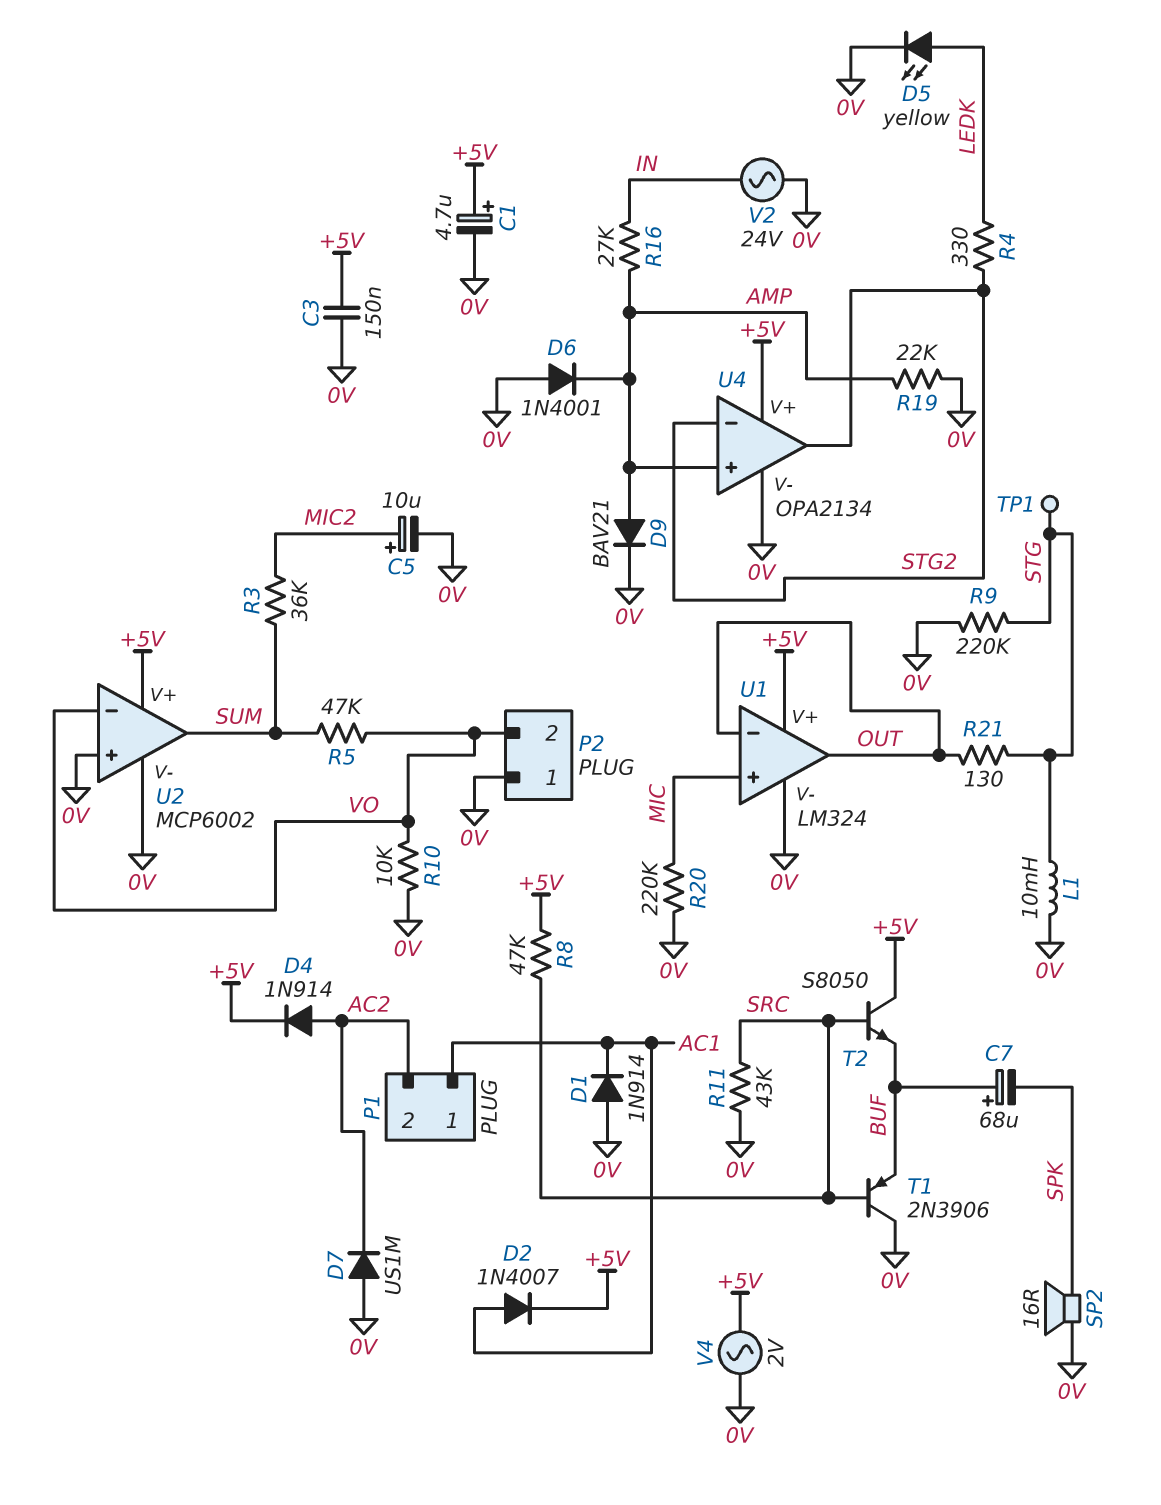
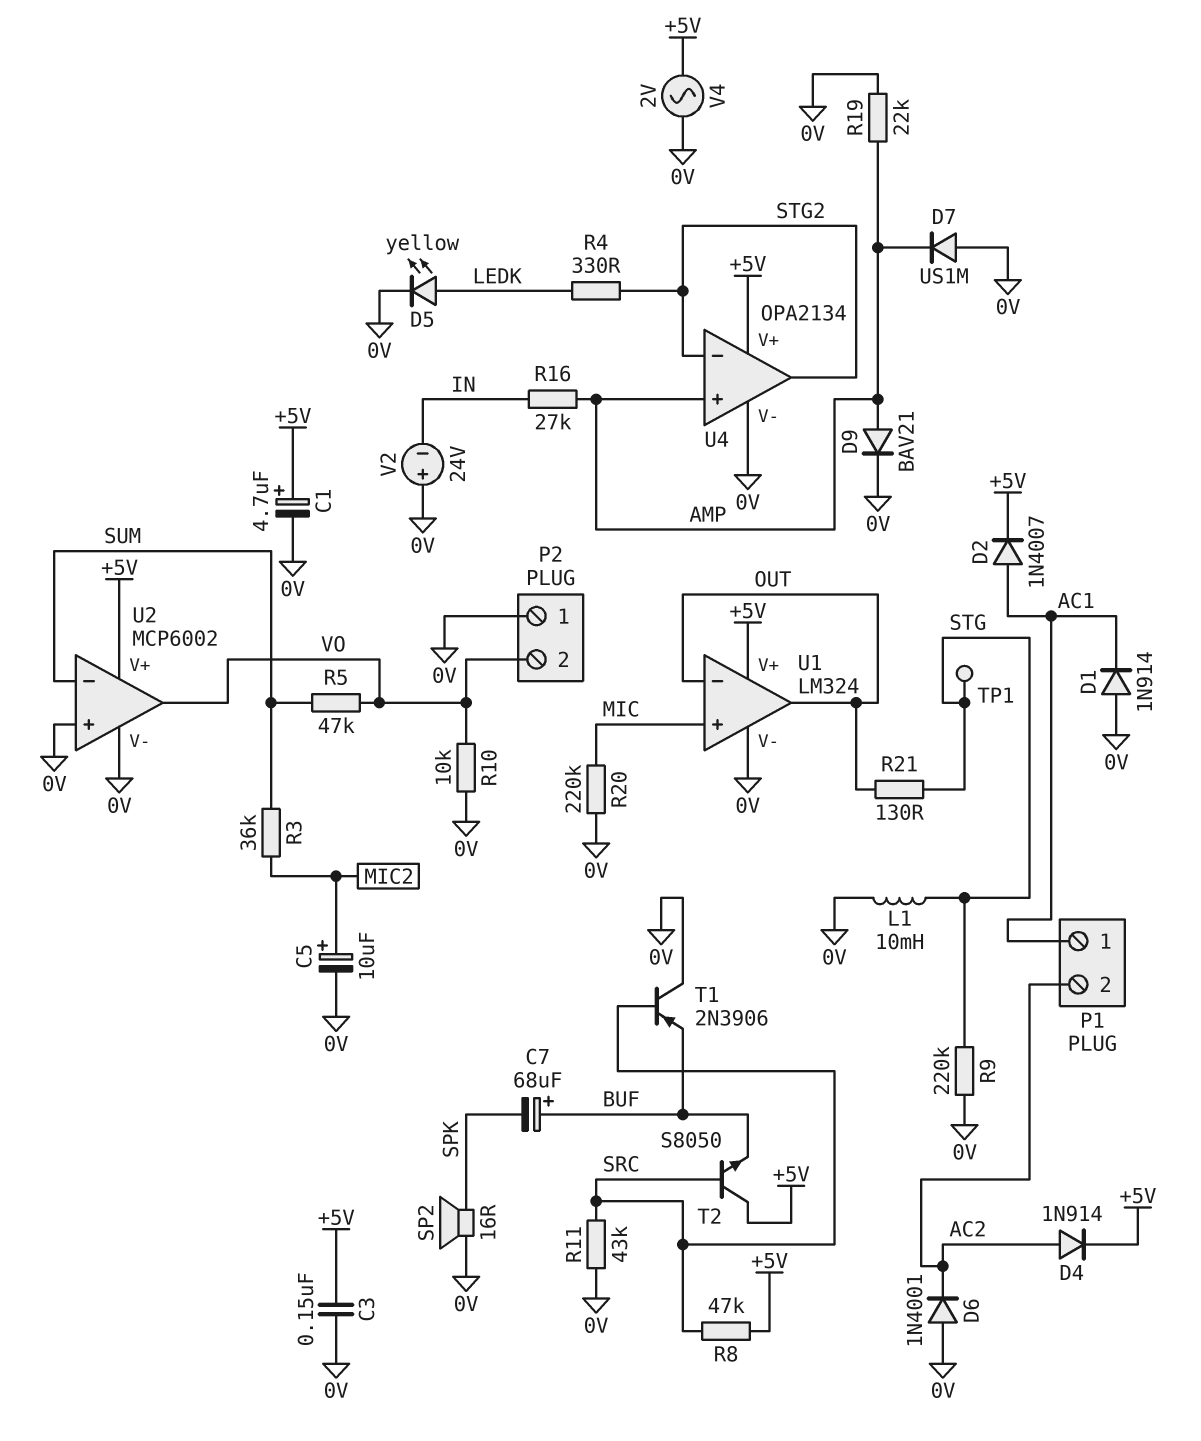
D6: diode 1N4001 (A 0V, K AMP) -> diode 1N4001 (A 0V, K AC2)
D7: diode US1M (A 0V, K AC2) -> diode US1M (A 0V, K AMP)
U2 pin in-: VO -> SUM
U2 pin out: SUM -> VO
V2: AC 24V (0V, IN) -> 24V (plus 0V, minus IN)

